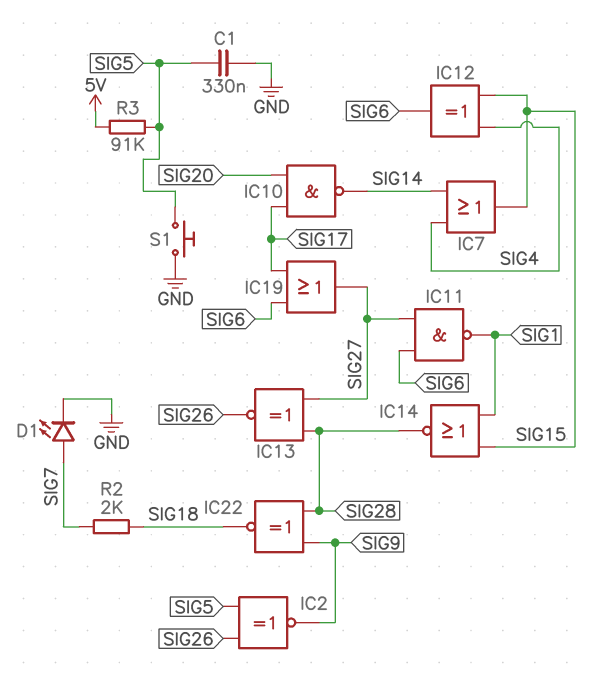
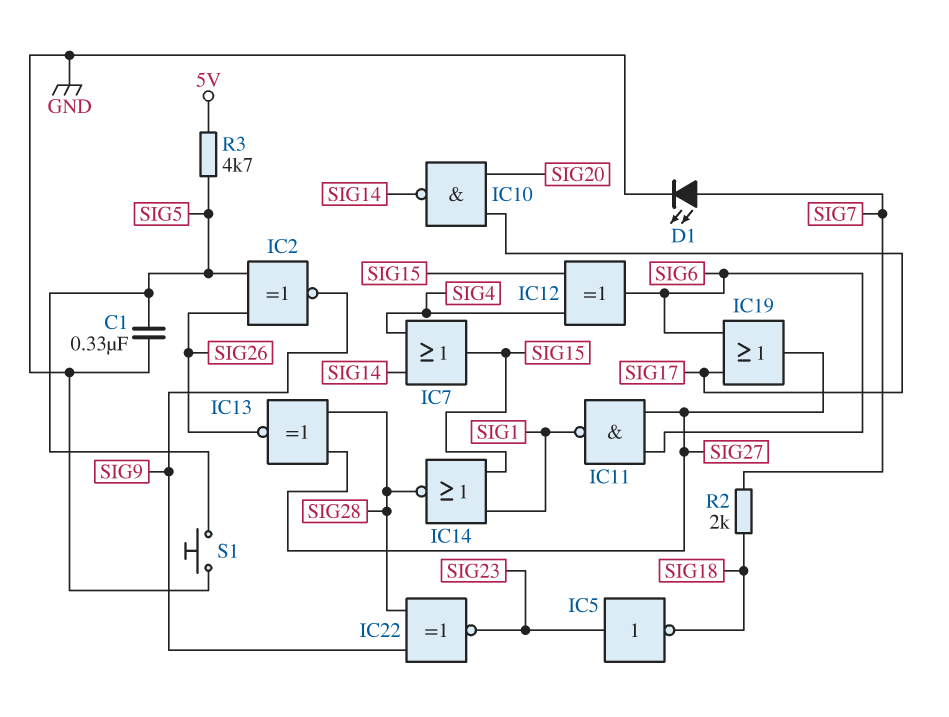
IC5: none -> NOT (in SIG23, out SIG18)
IC22: XNOR (in SIG9, in SIG28, out SIG18) -> XNOR (in SIG9, in SIG28, out SIG23)
R3: 91k (5V, SIG5) -> 4.7k (5V, SIG5)

